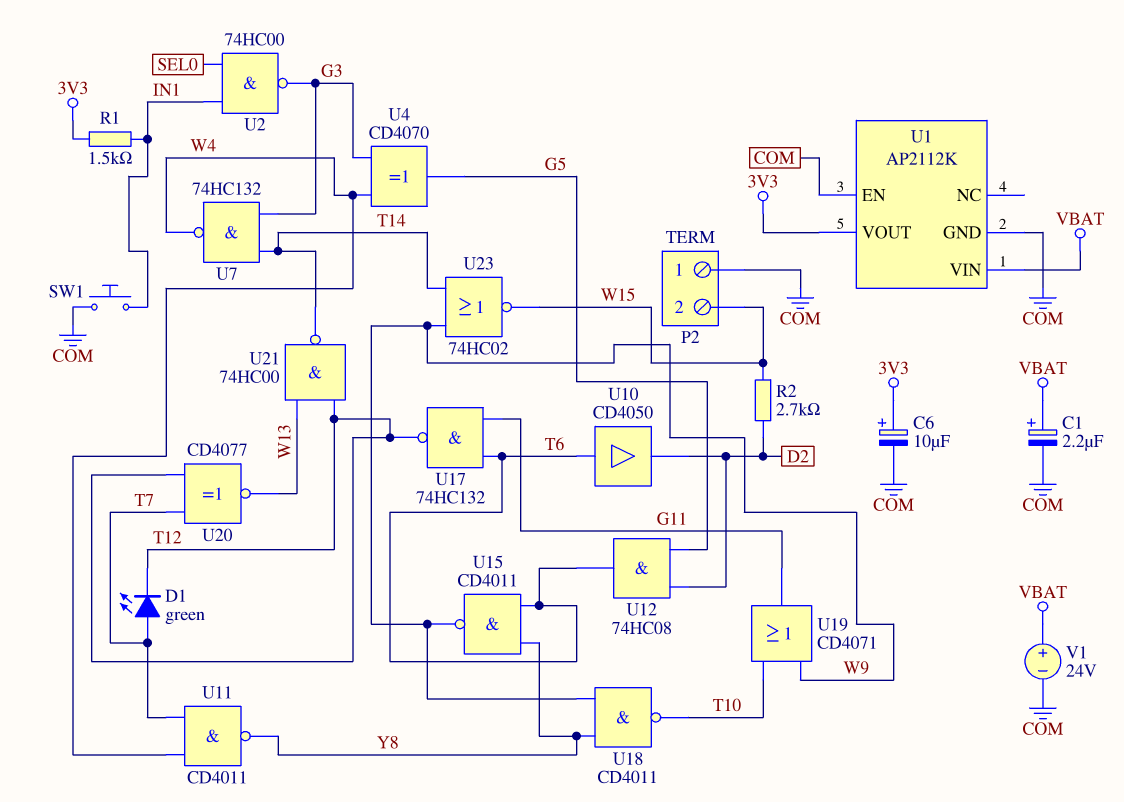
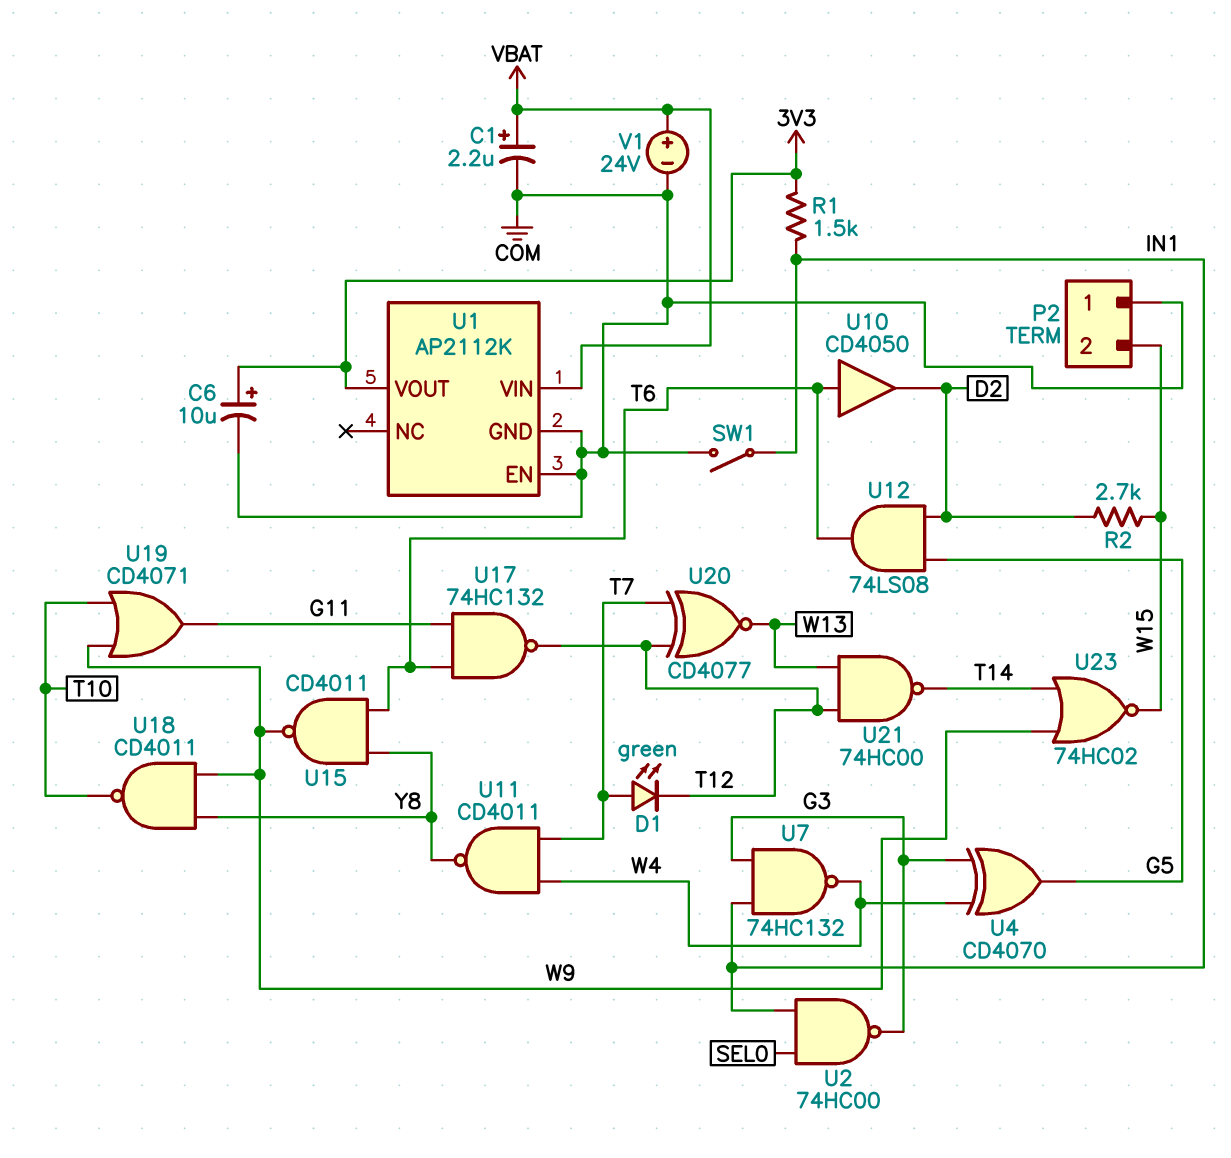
SW1: button (COM, IN1) -> switch (COM, IN1)
U7: NAND 74HC132 (in G3, in T14, out W4) -> NAND 74HC132 (in G3, in IN1, out W4)
U12: AND 74HC08 (in D2, in G5, out T6) -> AND 74LS08 (in D2, in G5, out T6)

